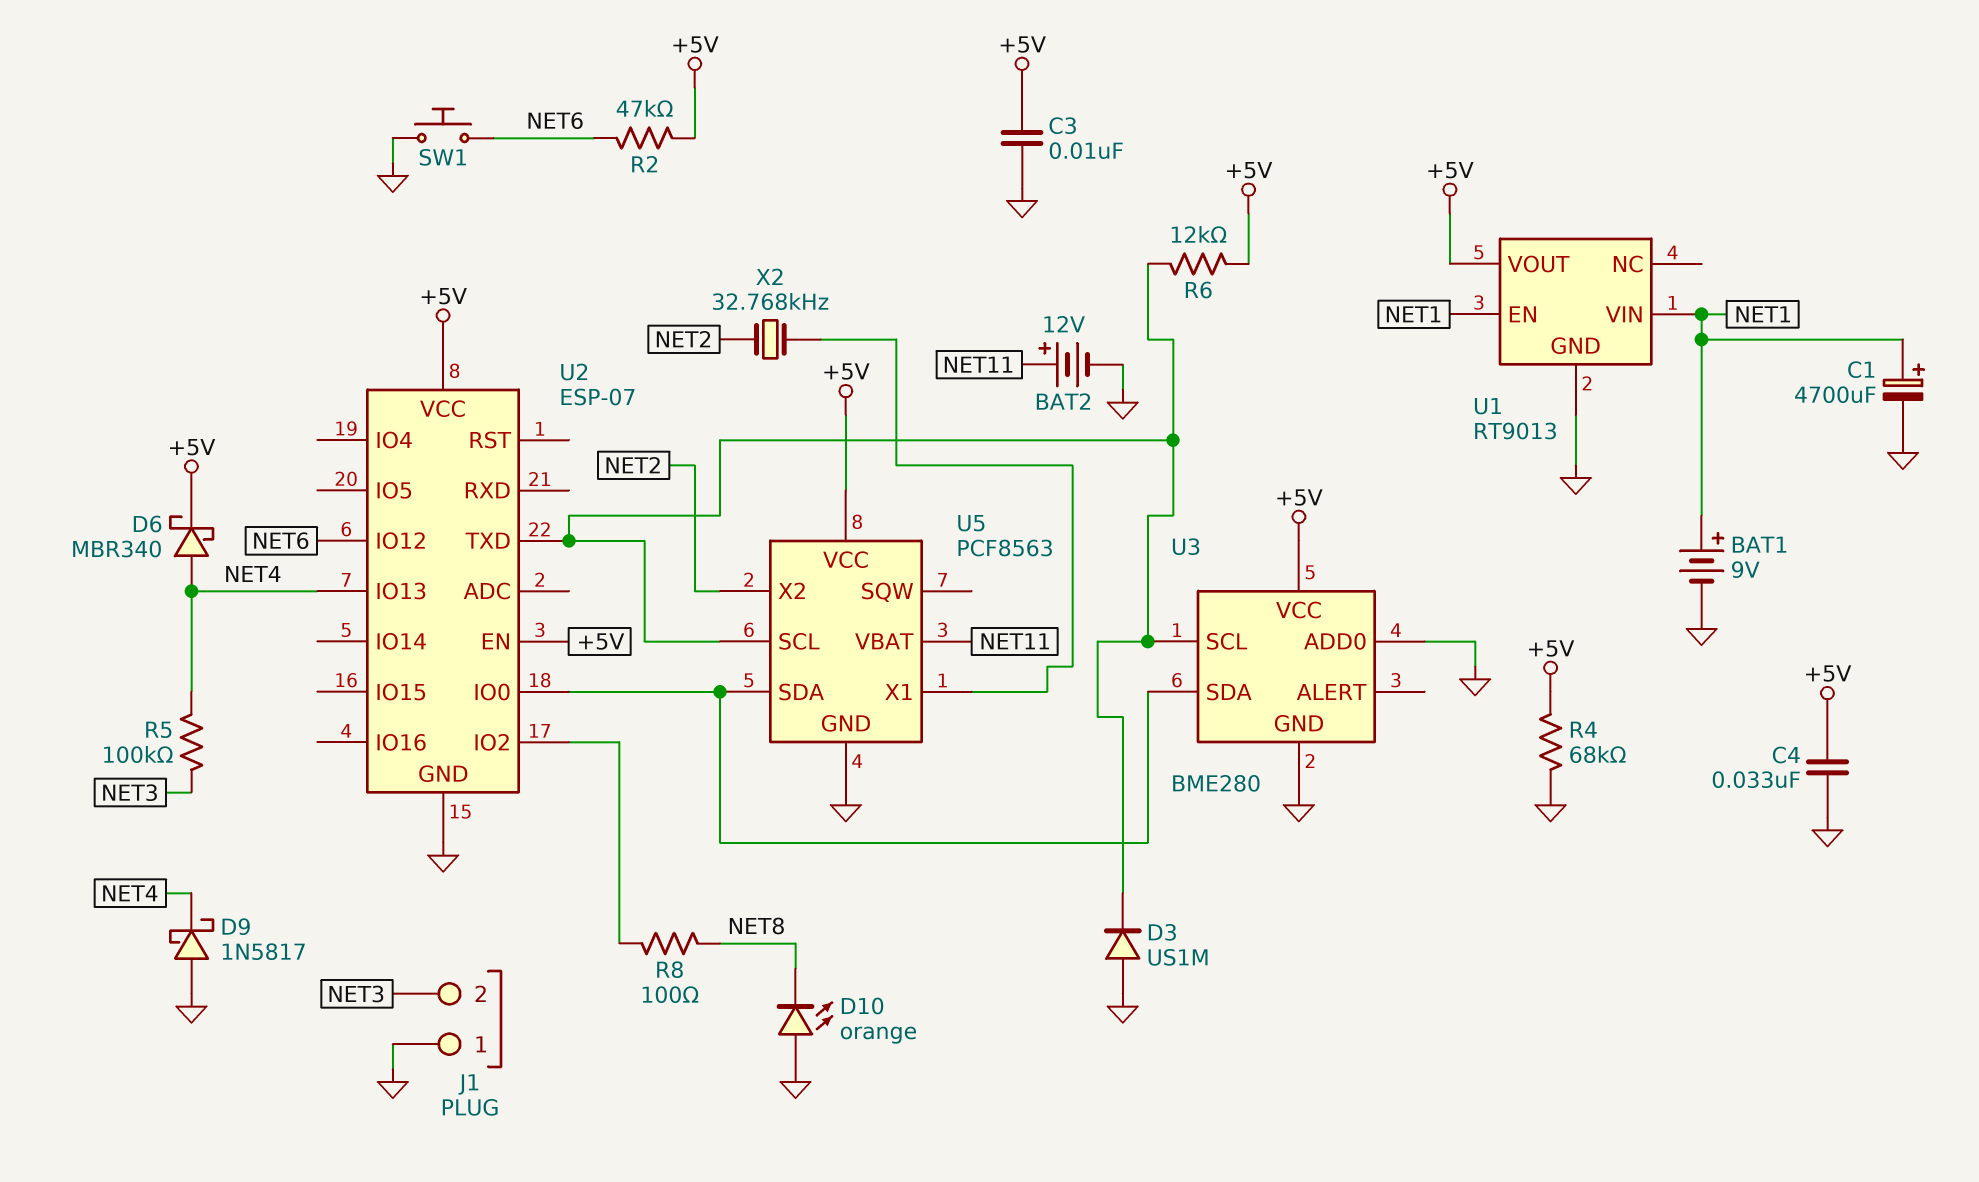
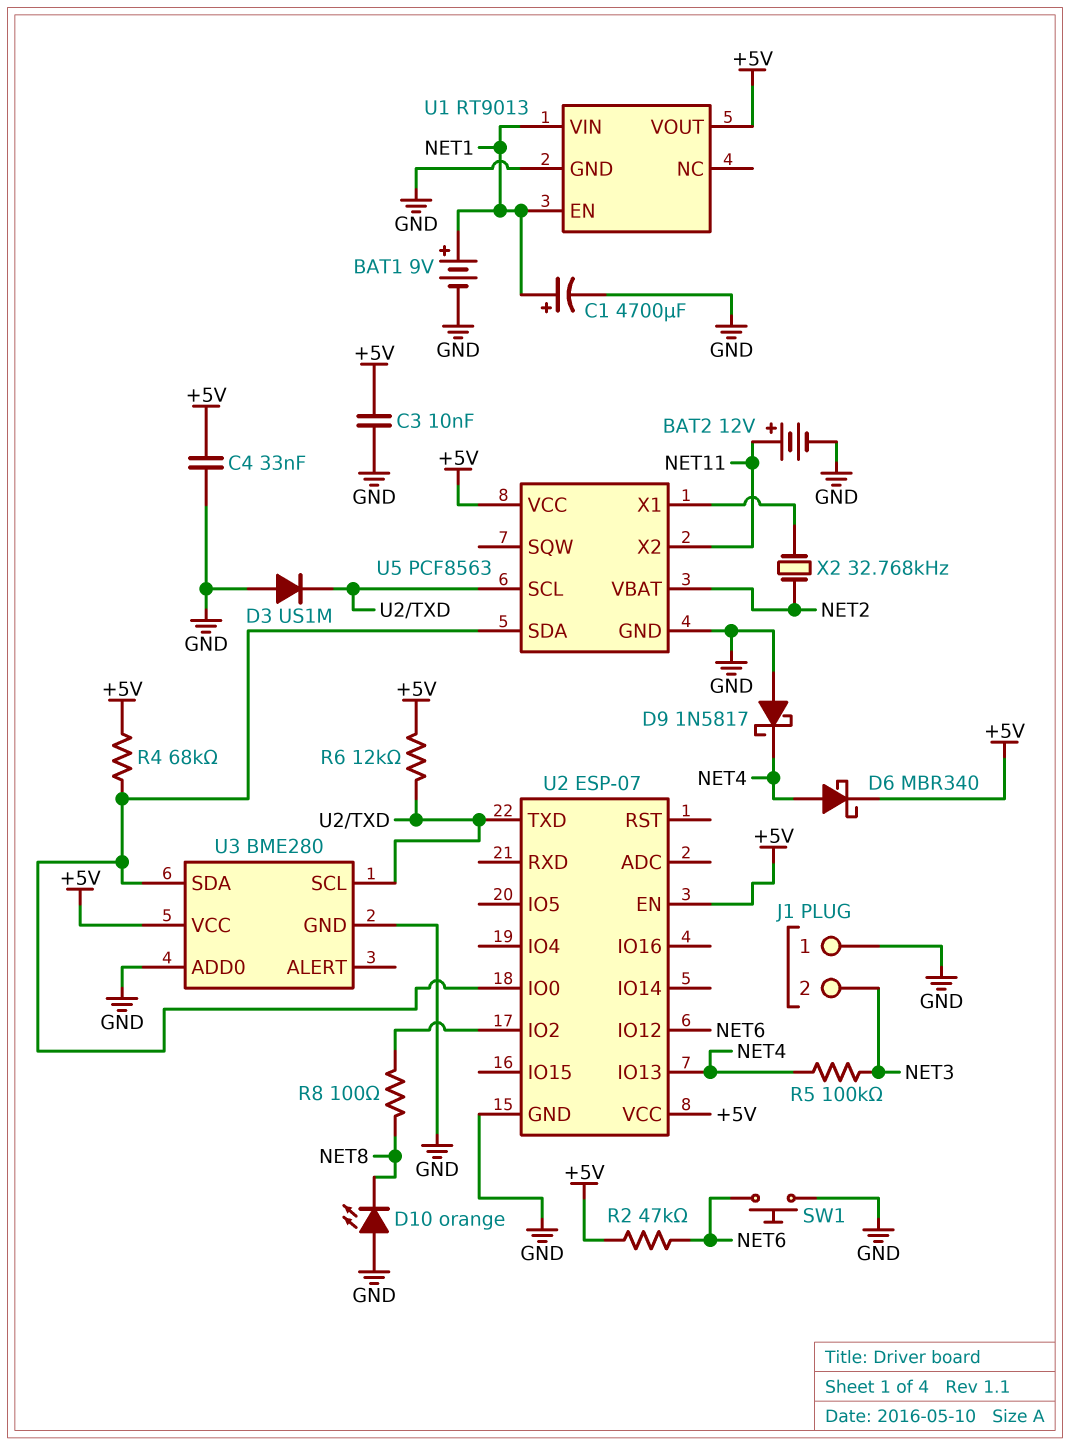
R4: 68k (+5V, GND) -> 68k (+5V, U2/IO0)
U5 pin VBAT: NET11 -> NET2
U5 pin X2: NET2 -> NET11

